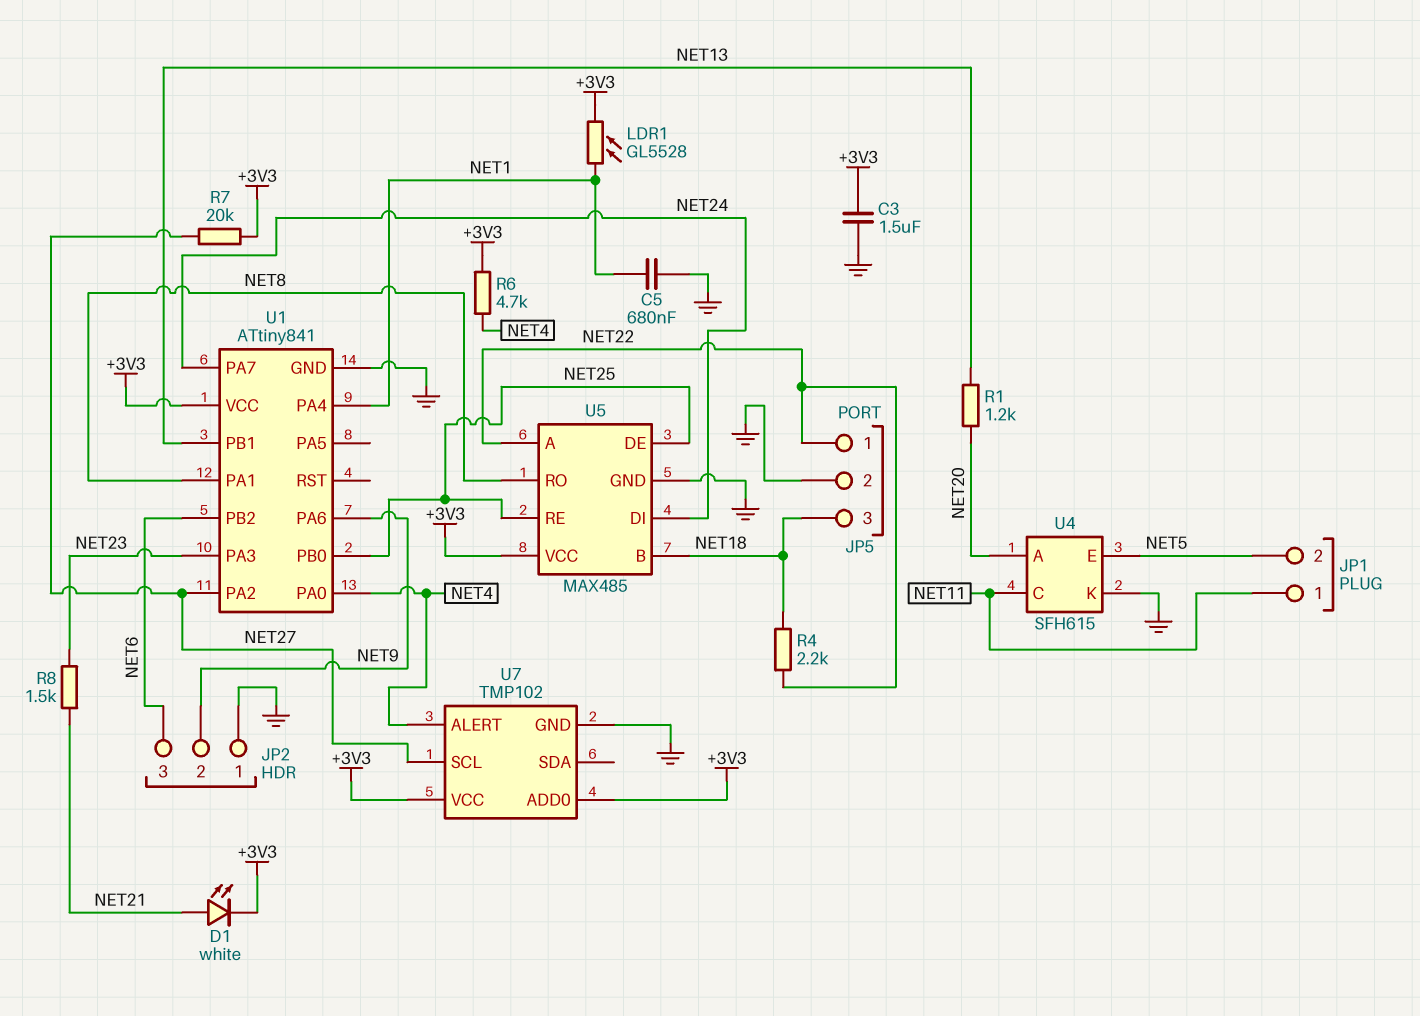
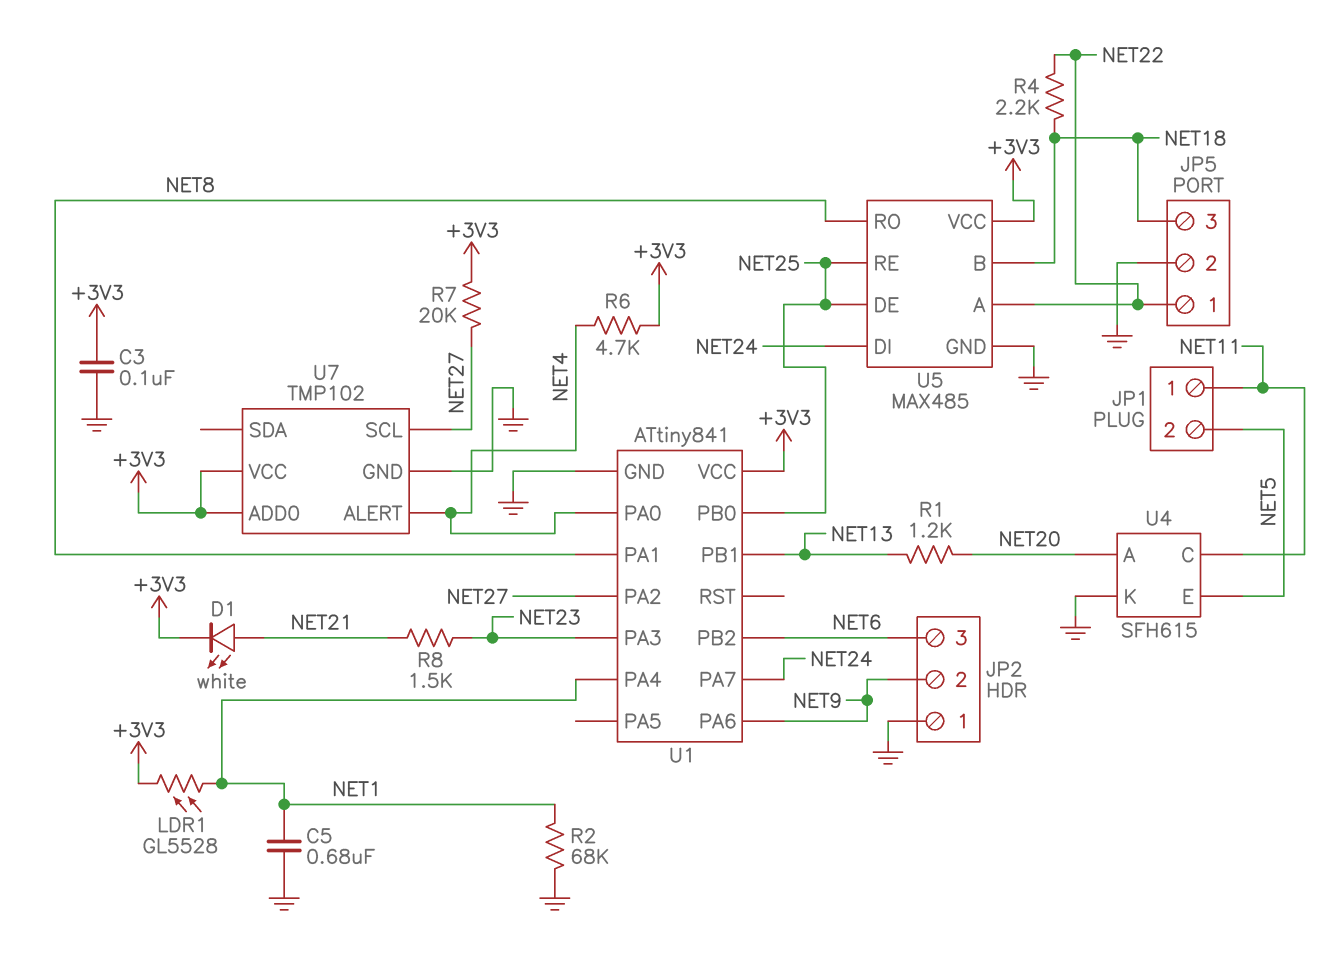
C3: 1.5uF (+3V3, GND) -> 100nF (+3V3, GND)
R2: none -> 68k (GND, NET1)

